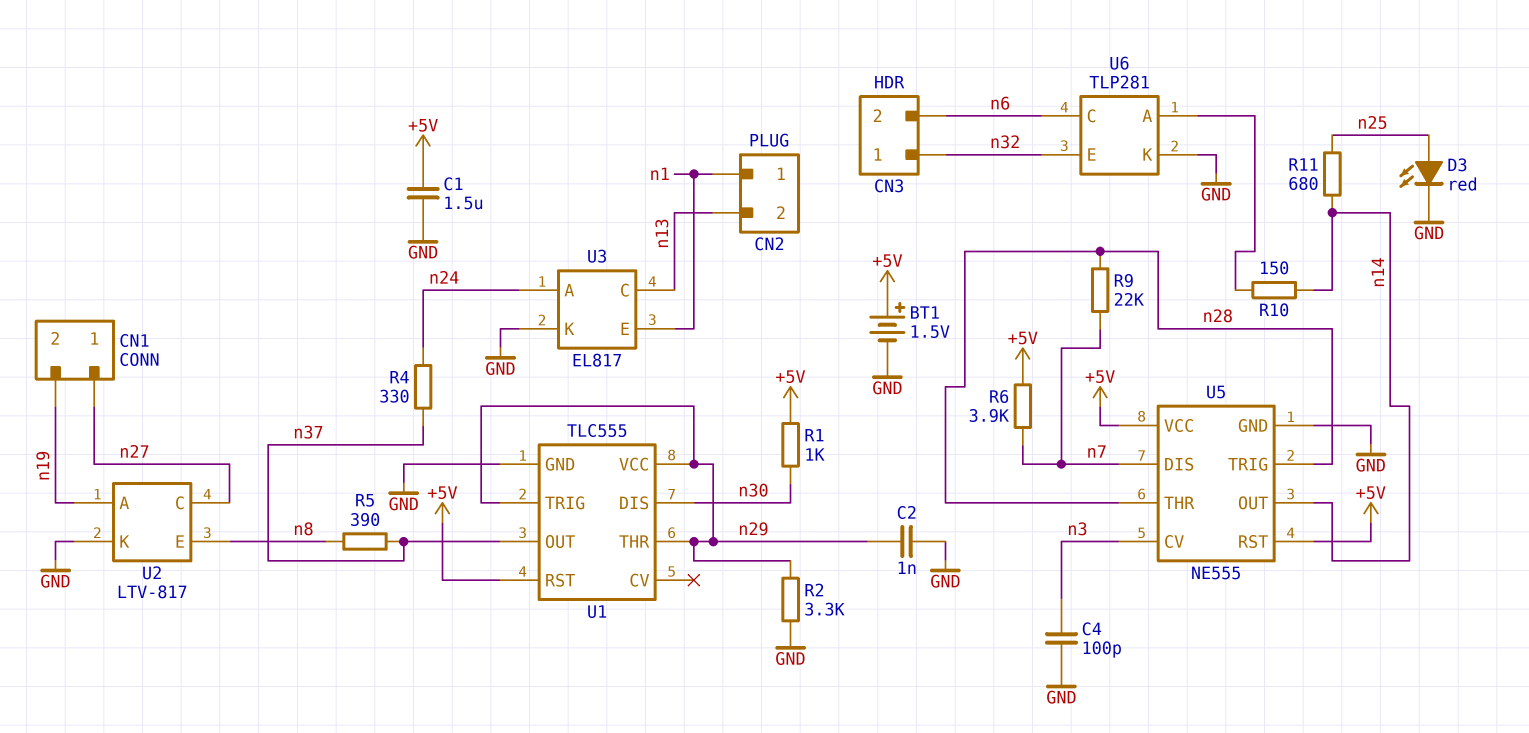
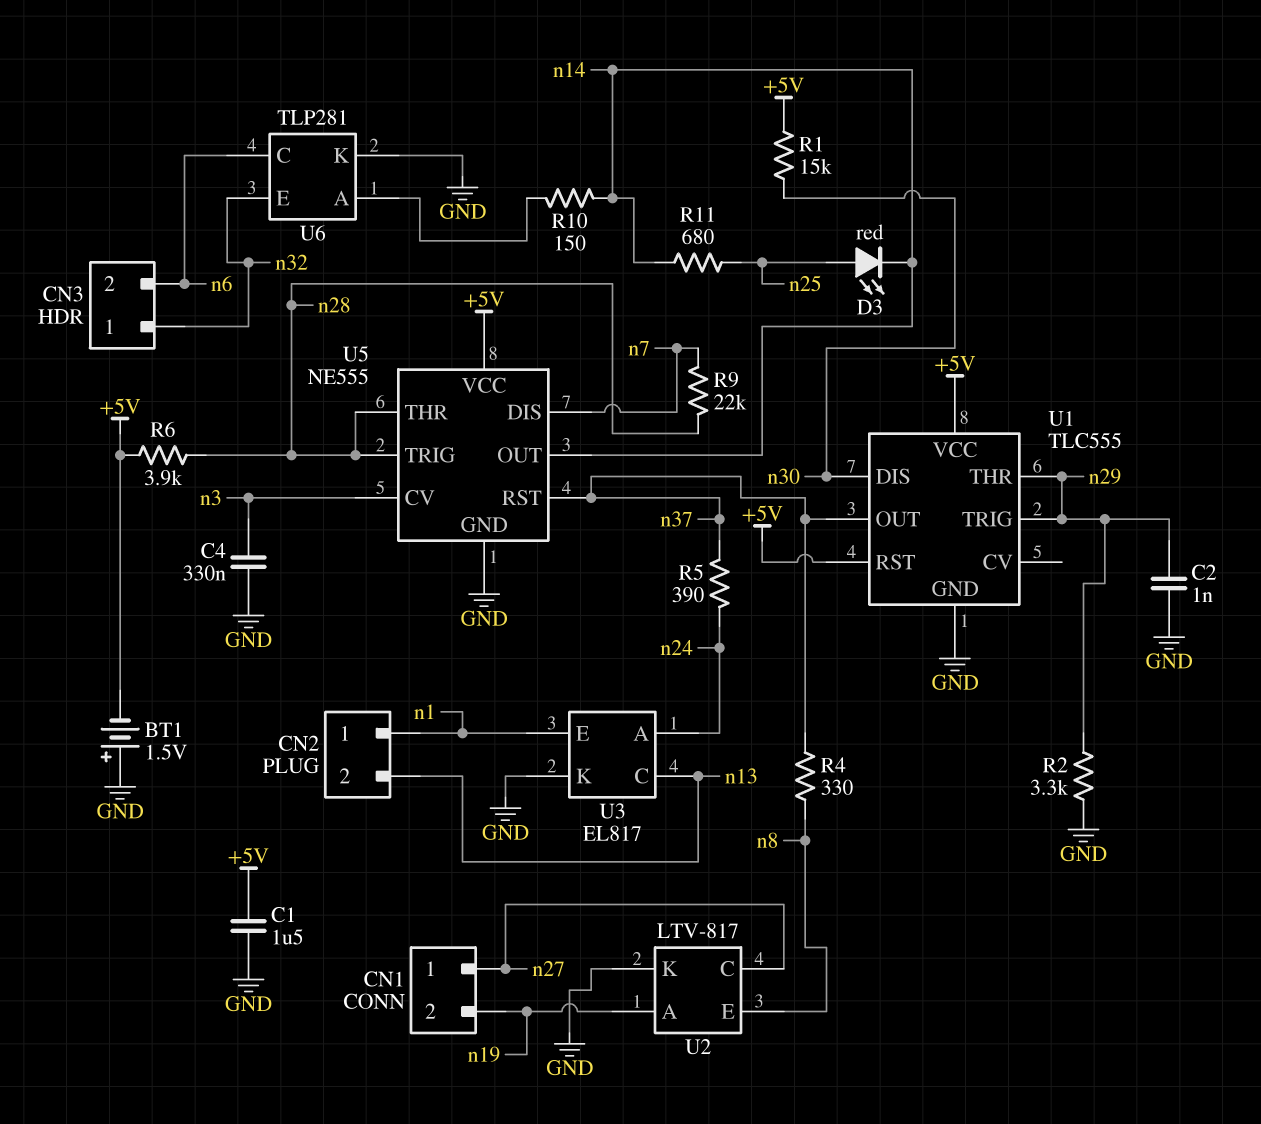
BT1: 1.5V (plus +5V, minus GND) -> 1.5V (plus GND, minus +5V)
C4: 100pF (GND, n3) -> 330nF (GND, n3)
D3: LED red (A n25, K GND) -> LED red (A n25, K n14)
R1: 1k (+5V, n30) -> 15k (+5V, n30)
R4: 330 (n24, n37) -> 330 (n8, n37)
R5: 390 (n8, n37) -> 390 (n24, n37)
R6: 3.9k (+5V, n7) -> 3.9k (+5V, n28)
U1 pin VCC: n29 -> +5V
U5 pin RST: +5V -> n37

